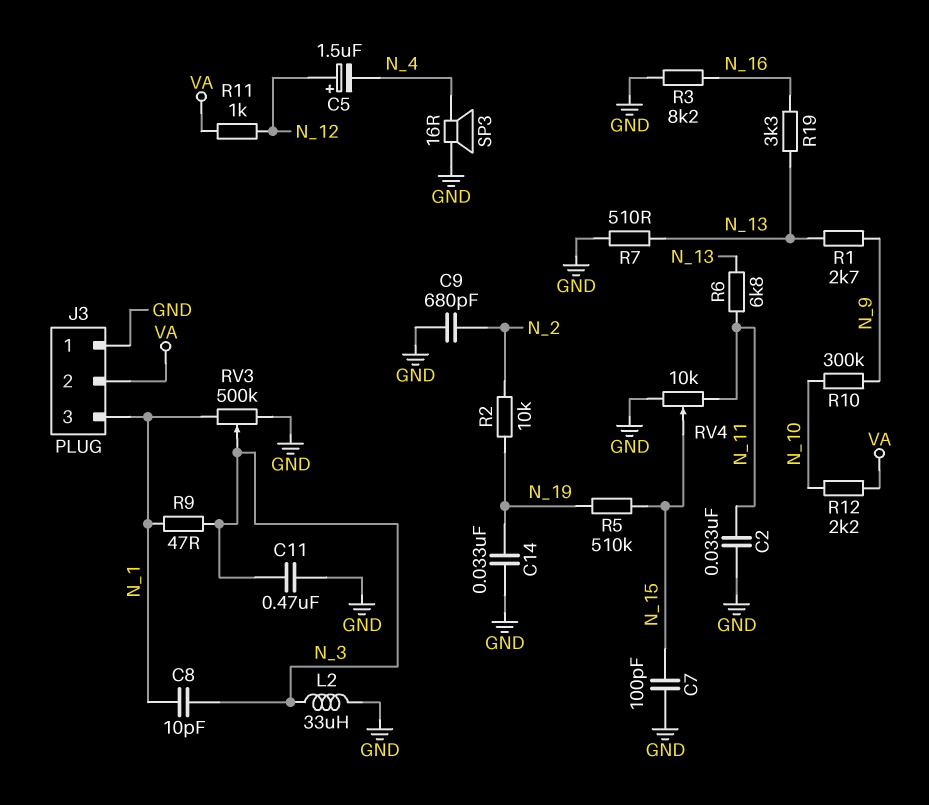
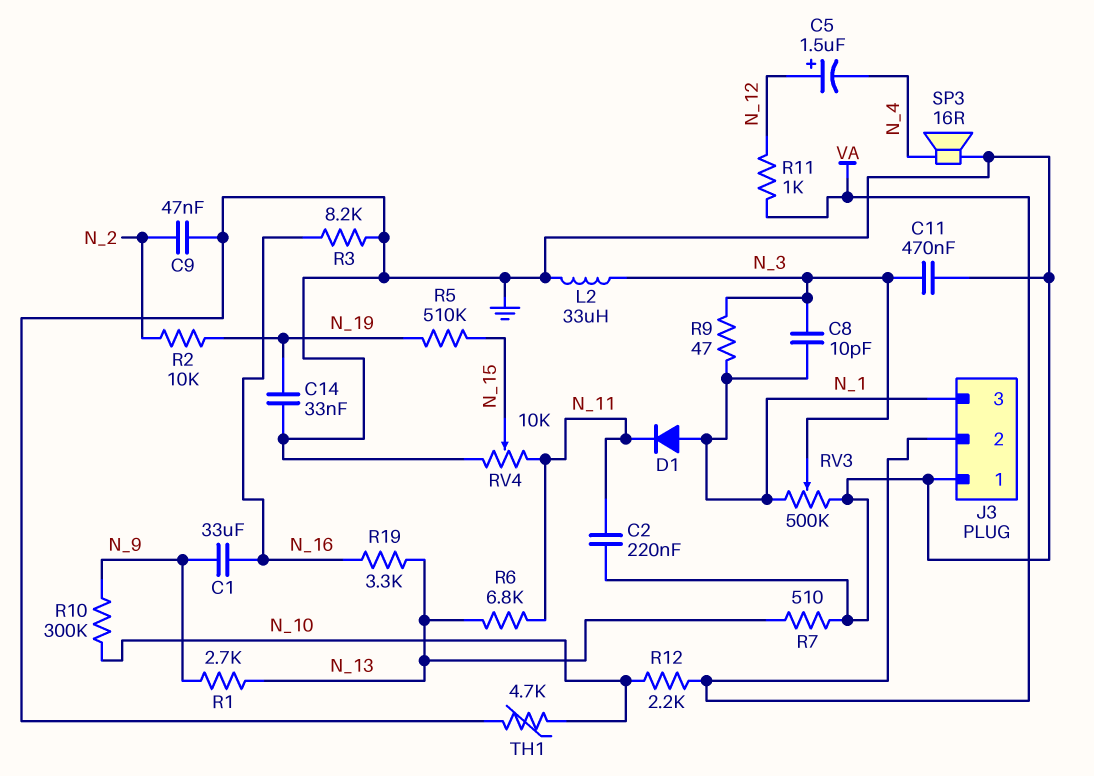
C1: none -> 33uF (N_9, N_16)
C2: 33nF (GND, N_11) -> 220nF (GND, N_11)
C7: 100pF (GND, N_15) -> none
C9: 680pF (GND, N_2) -> 47nF (GND, N_2)
D1: none -> diode (A N_1, K N_11)
TH1: none -> 4.7k (GND, N_10)

